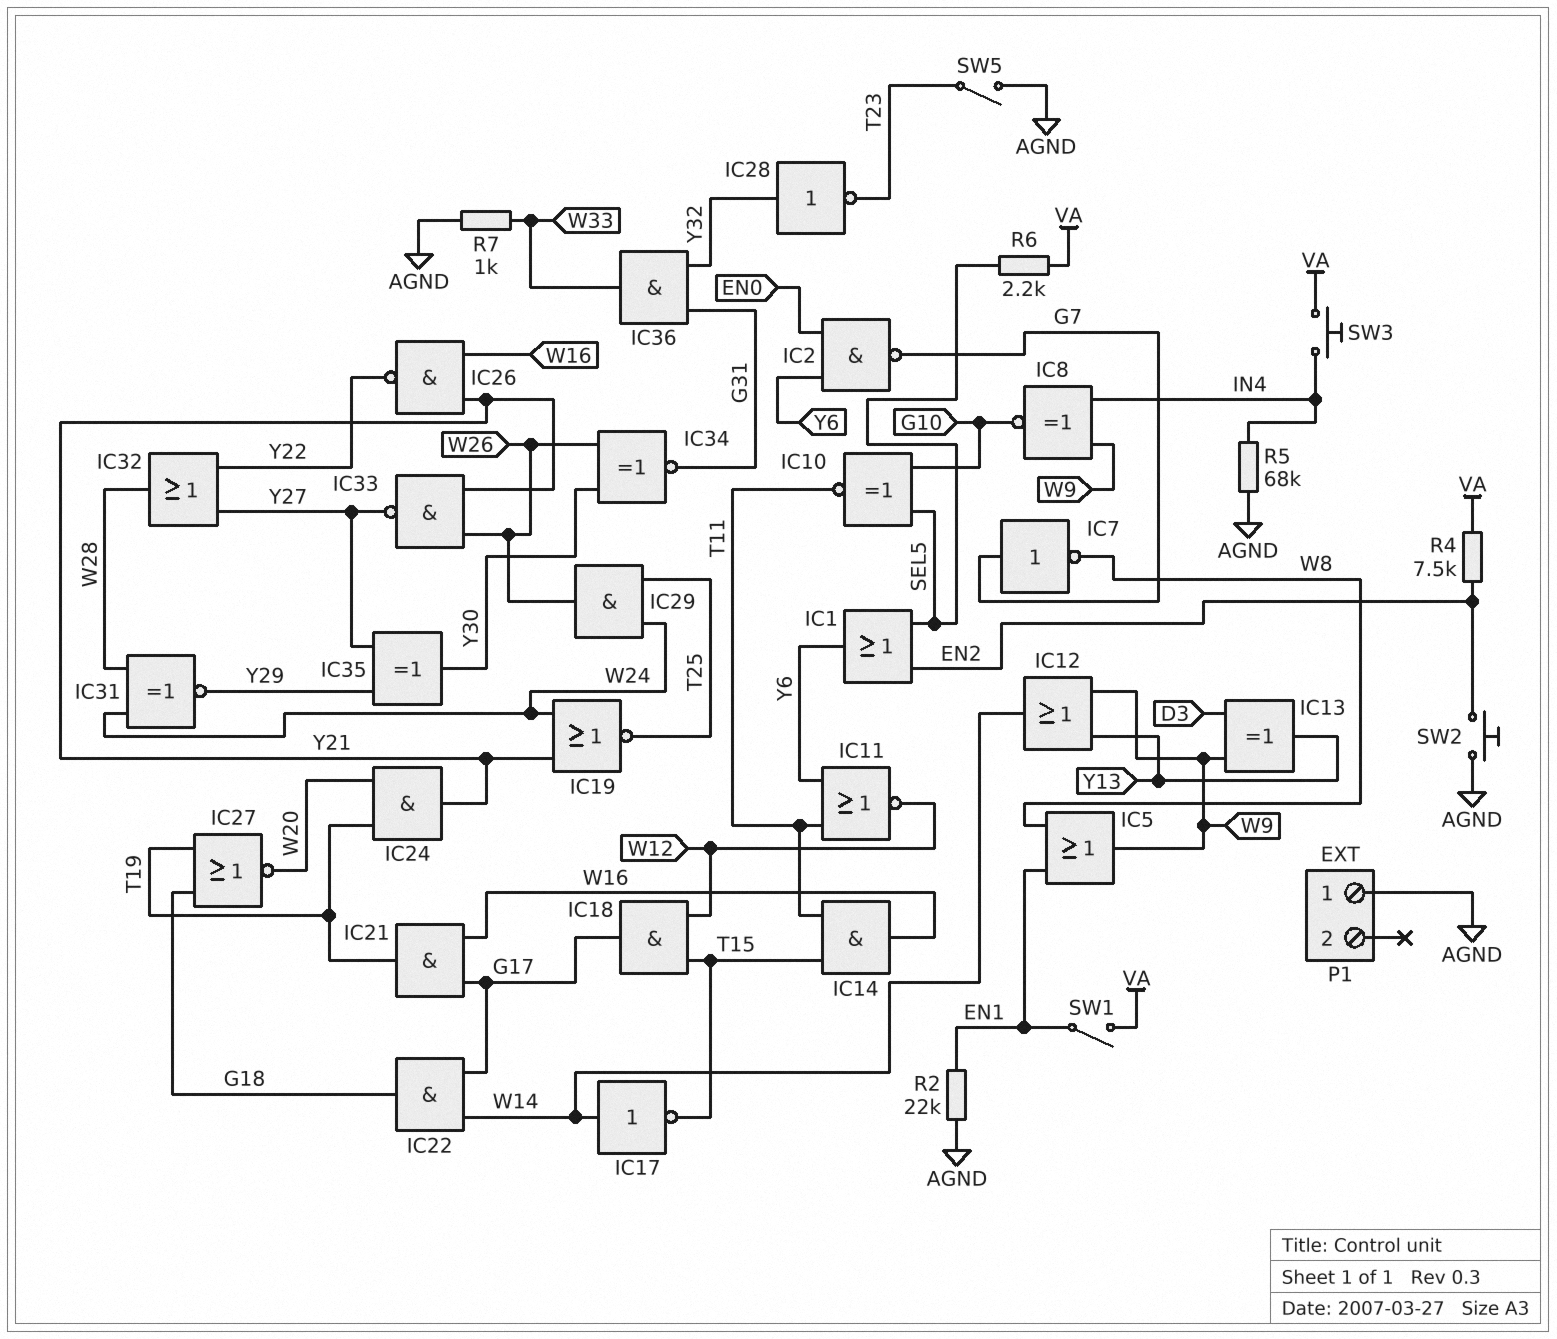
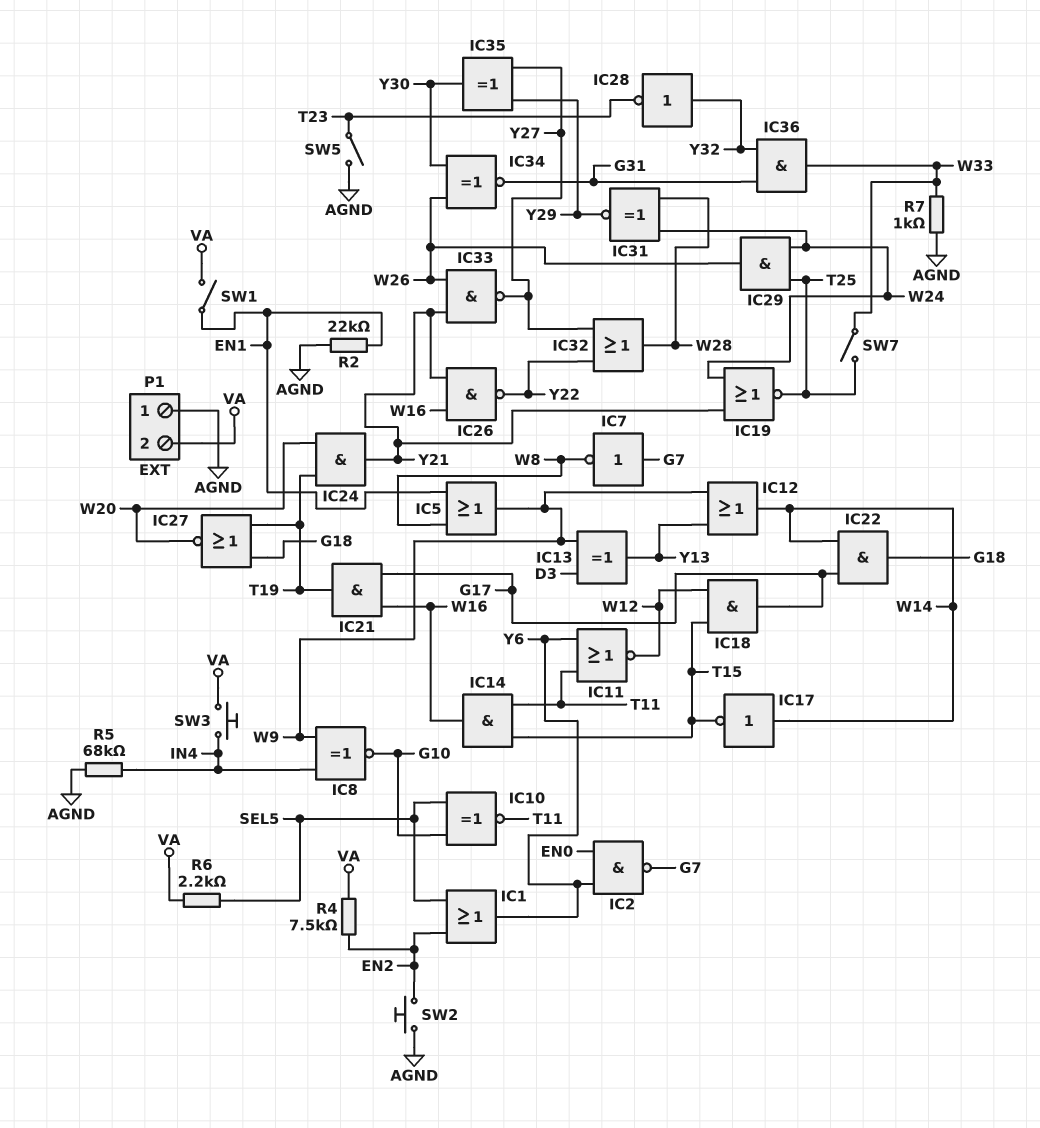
P1 pin 2: none -> VA
SW7: none -> switch (T25, W33)

